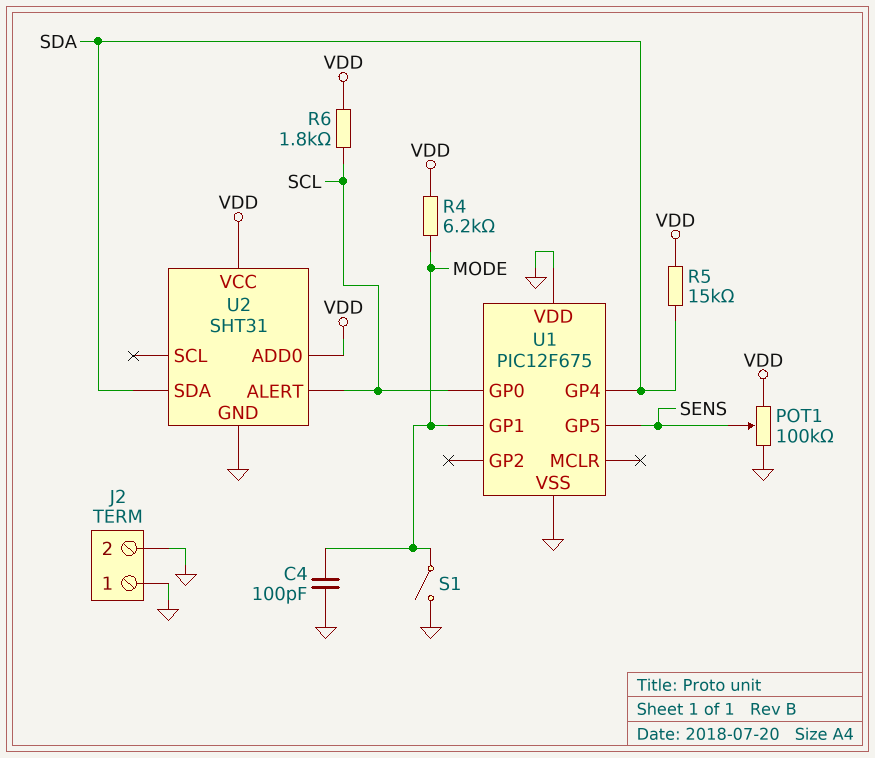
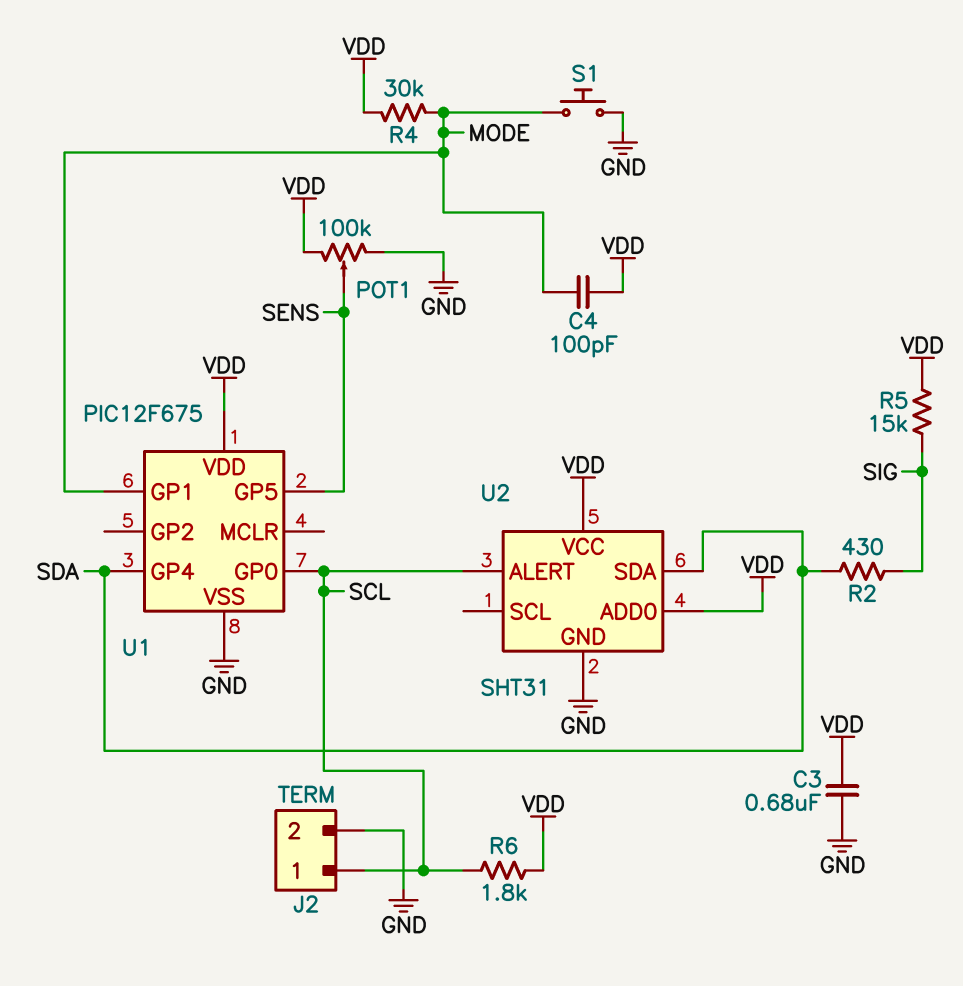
C3: none -> 680nF (GND, VDD)
C4: 100pF (GND, MODE) -> 100pF (MODE, VDD)
J2 pin 1: GND -> SCL
R2: none -> 430 (SDA, SIG)
R4: 6.2k (MODE, VDD) -> 30k (MODE, VDD)
R5: 15k (SDA, VDD) -> 15k (SIG, VDD)
S1: switch (GND, MODE) -> button (GND, MODE)
U1 pin VDD: GND -> VDD

